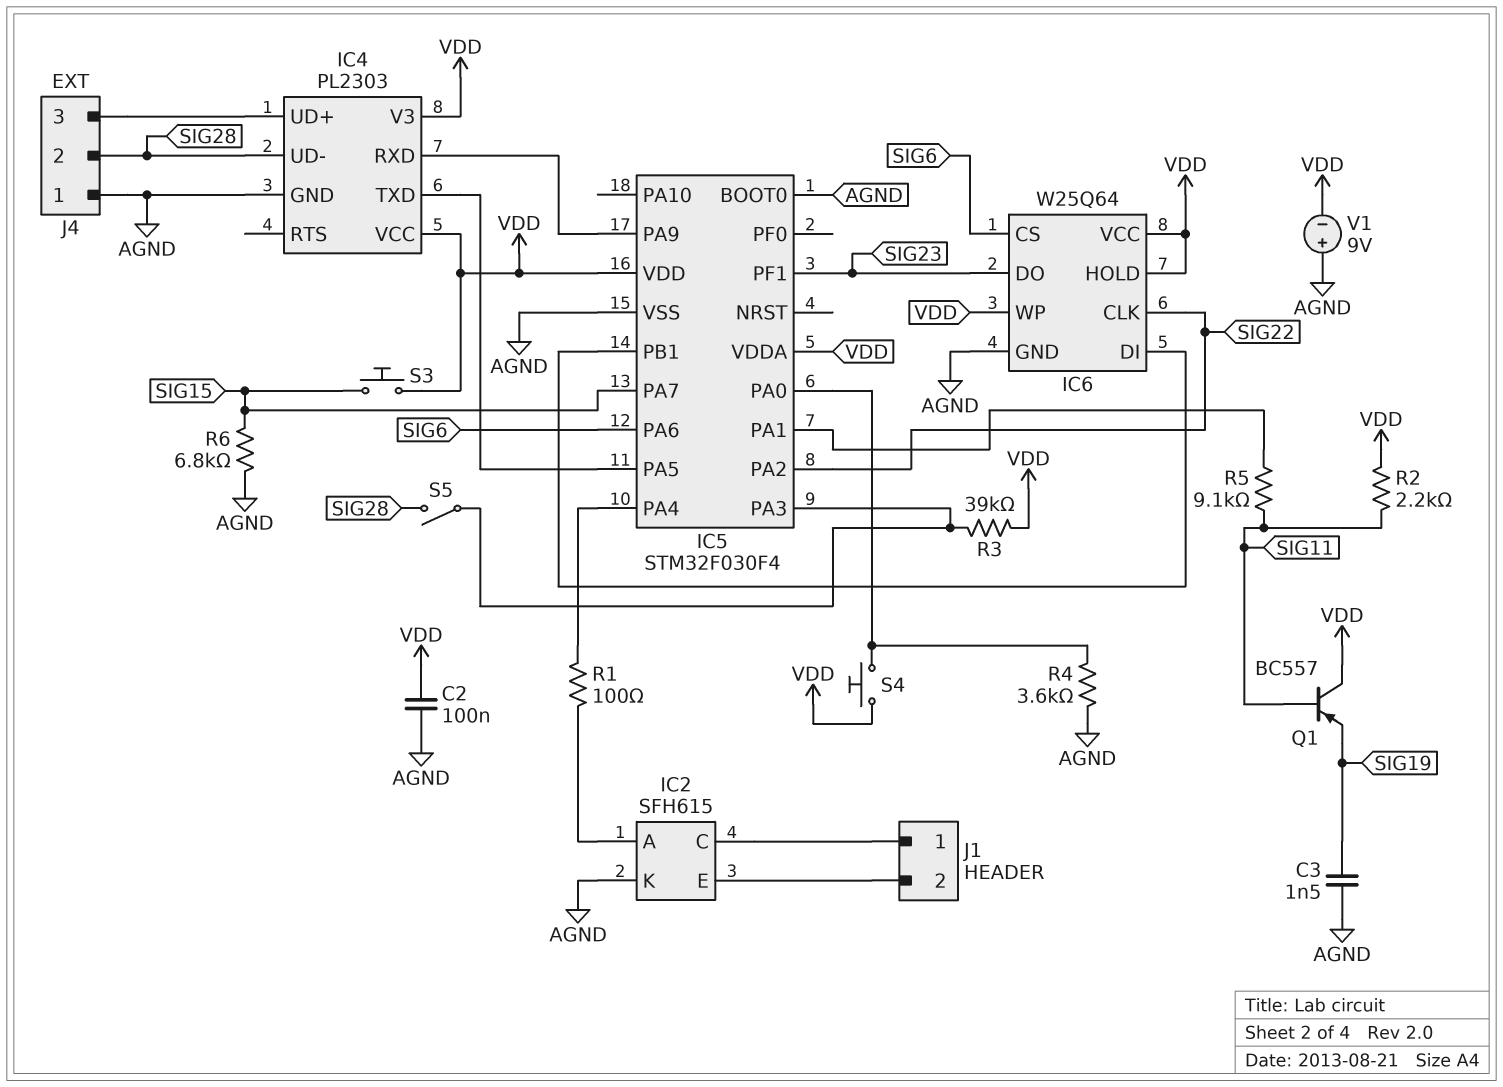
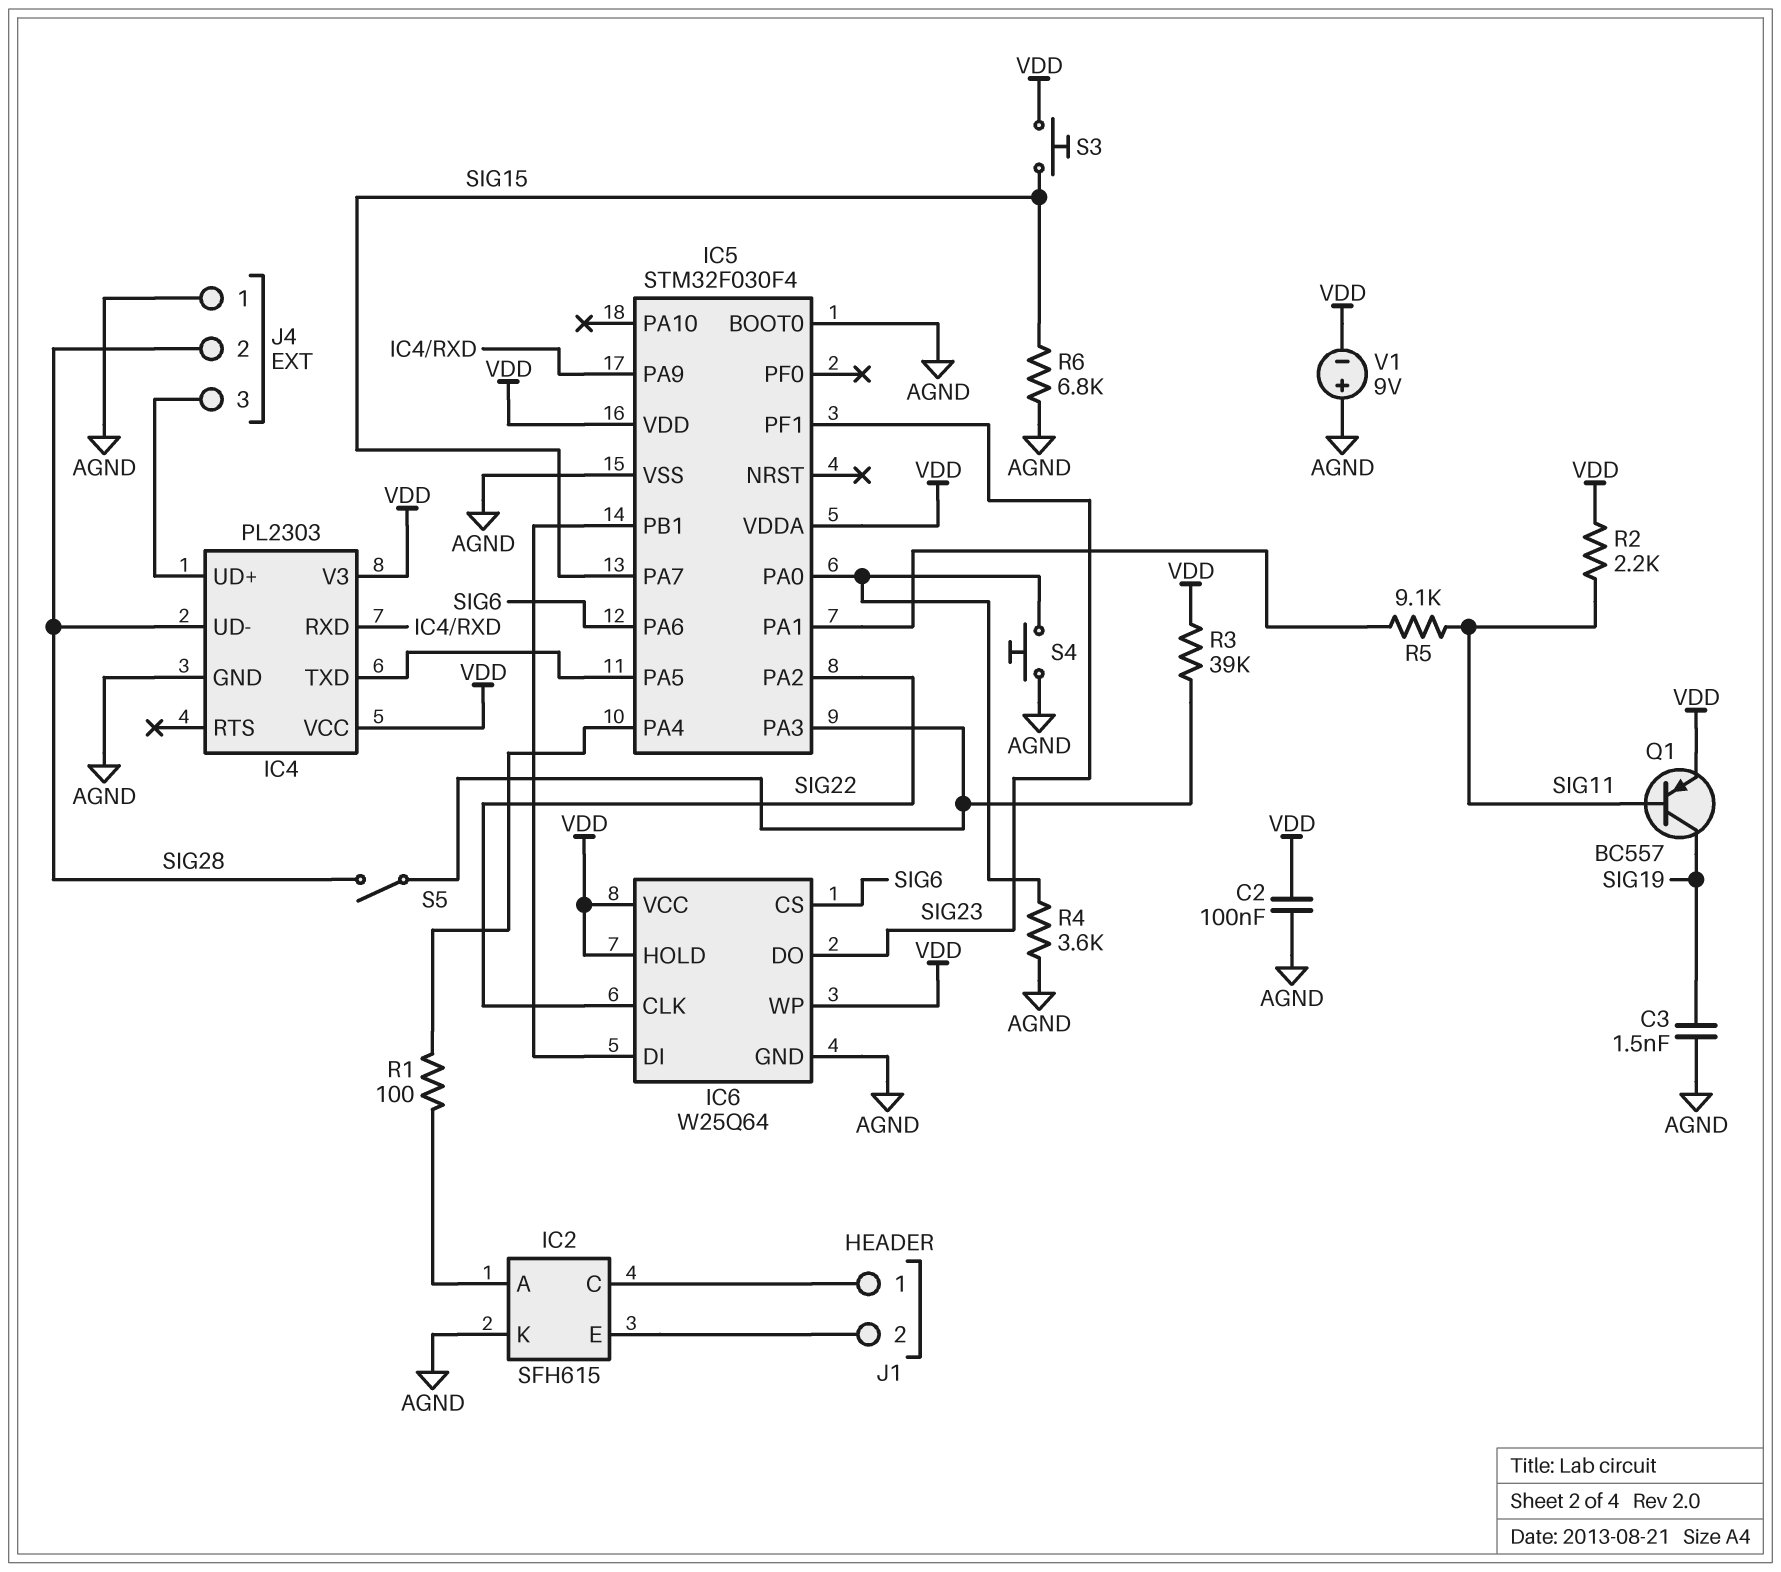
Q1: PNP BC557 (B SIG11, C VDD, E SIG19) -> PNP BC557 (B SIG11, C SIG19, E VDD)
S4: button (IC5/PA0, VDD) -> button (AGND, IC5/PA0)

